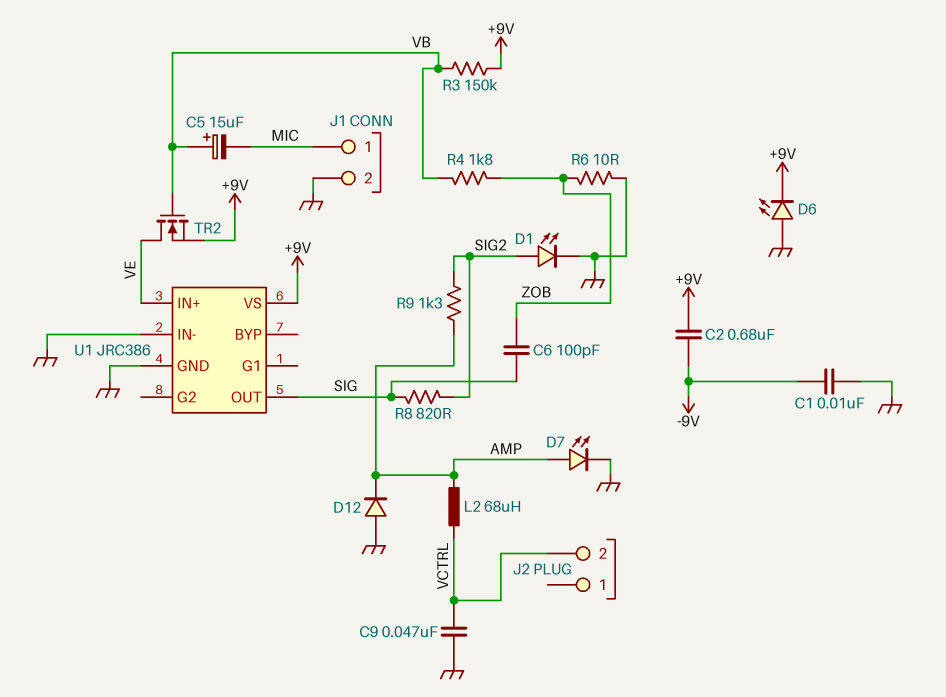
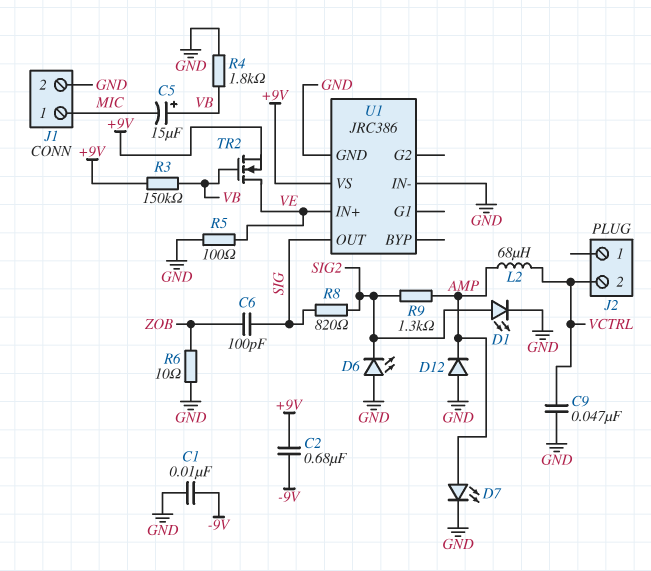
D6: LED (A GND, K +9V) -> LED (A GND, K SIG2)
R4: 1.8k (VB, ZOB) -> 1.8k (GND, VB)
R5: none -> 100 (GND, VE)

